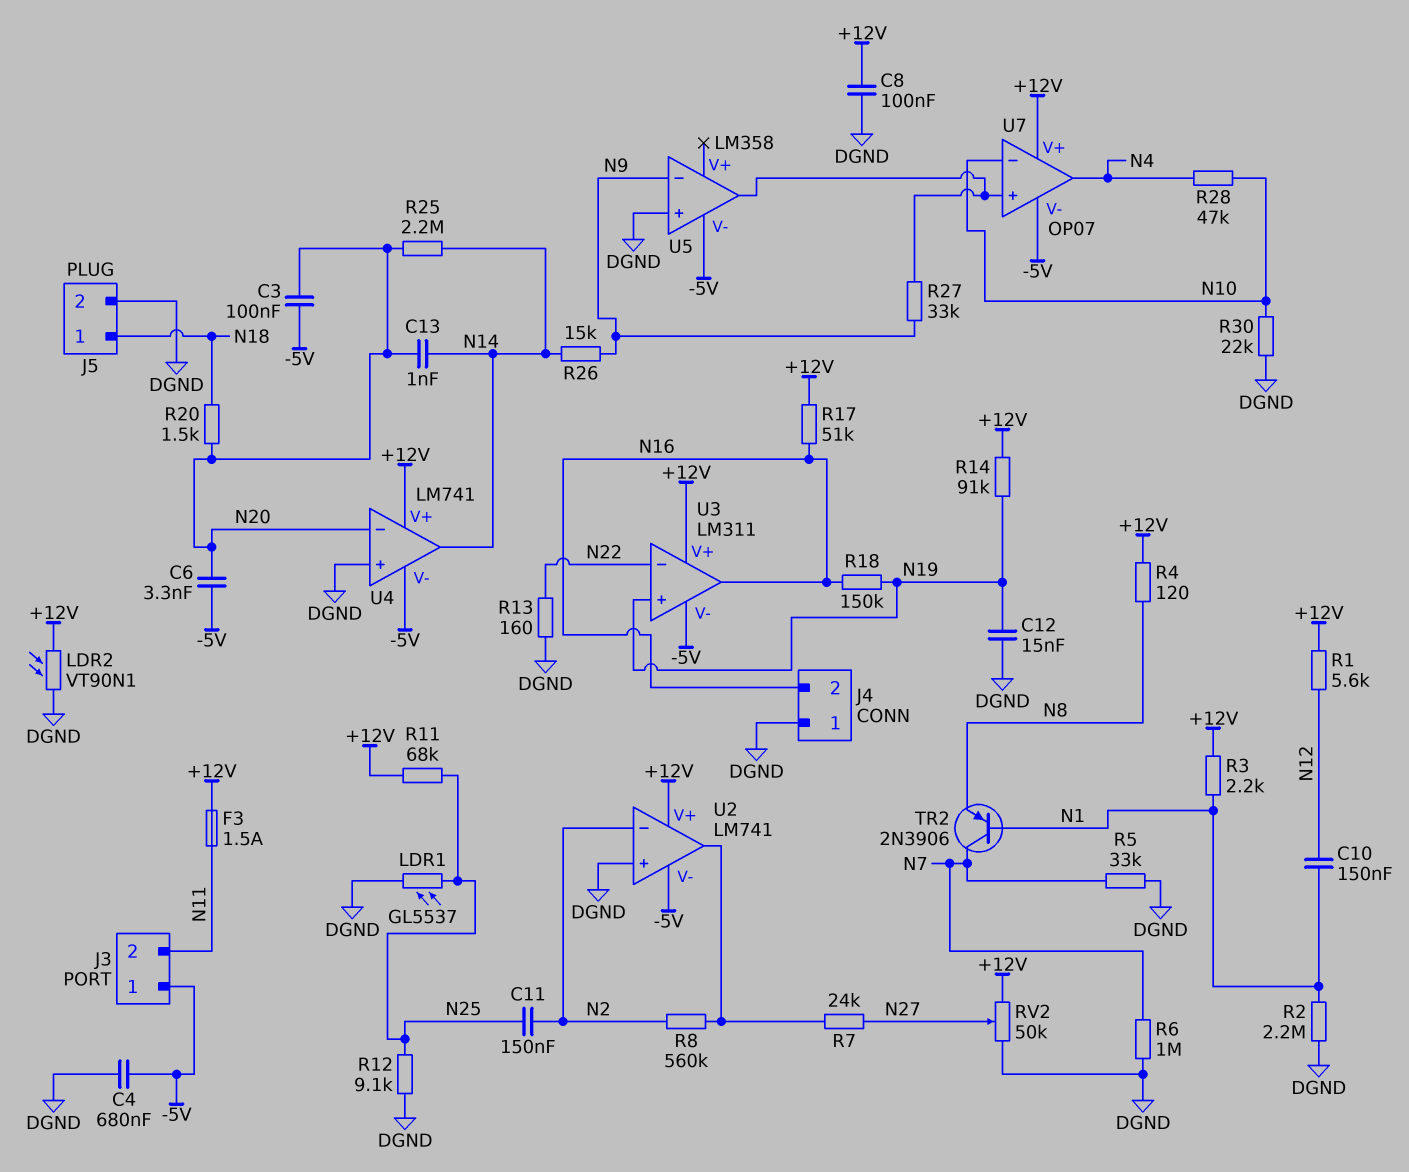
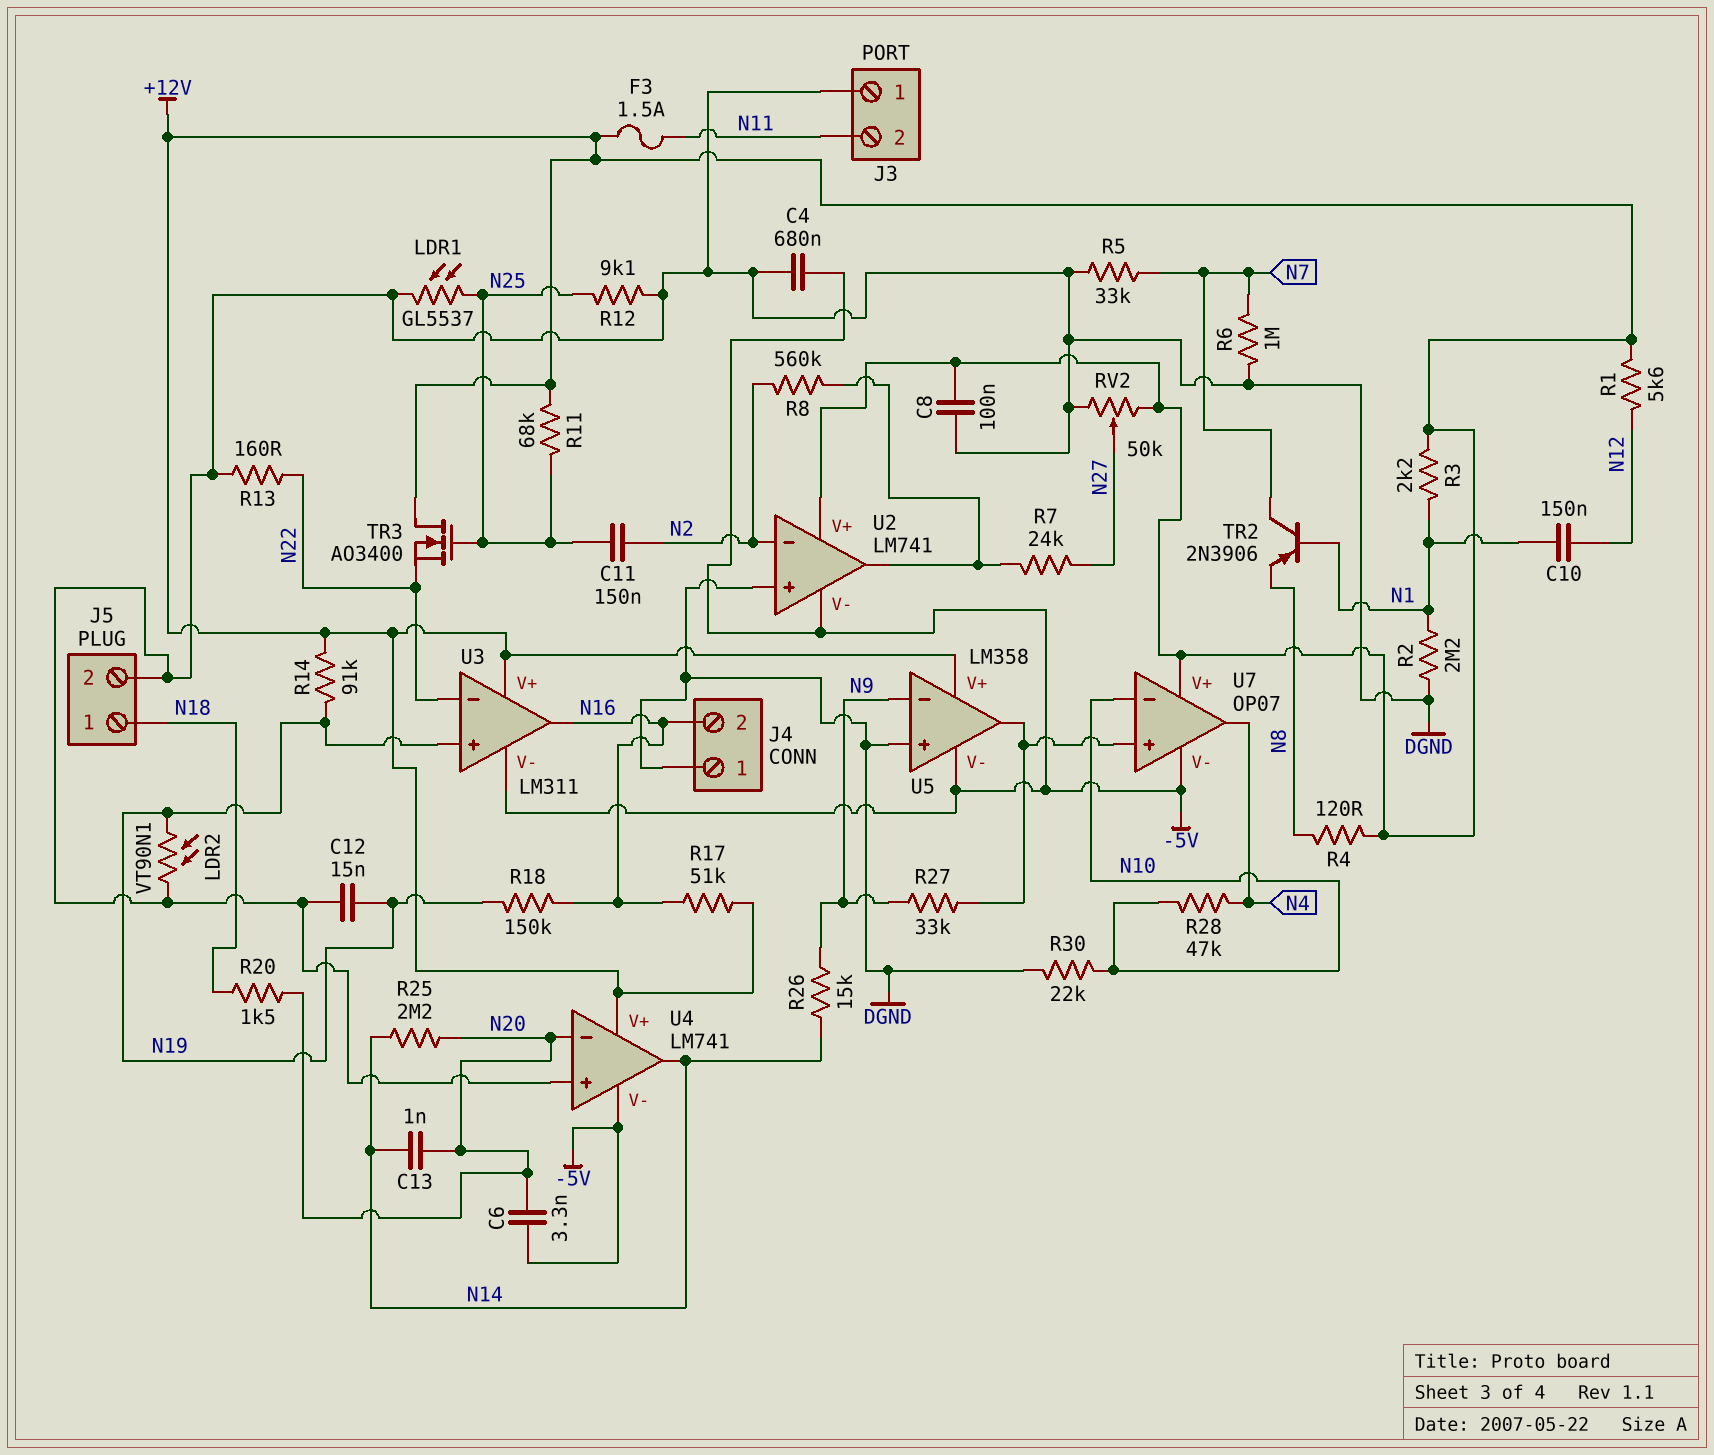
C3: 100nF (-5V, N20) -> none
J3 pin 1: -5V -> DGND
LDR2: VT90N1 (+12V, DGND) -> VT90N1 (DGND, N19)
TR3: none -> NMOS AO3400 (G N25, D +12V, S N22)
U5 pin V+: none -> +12V

